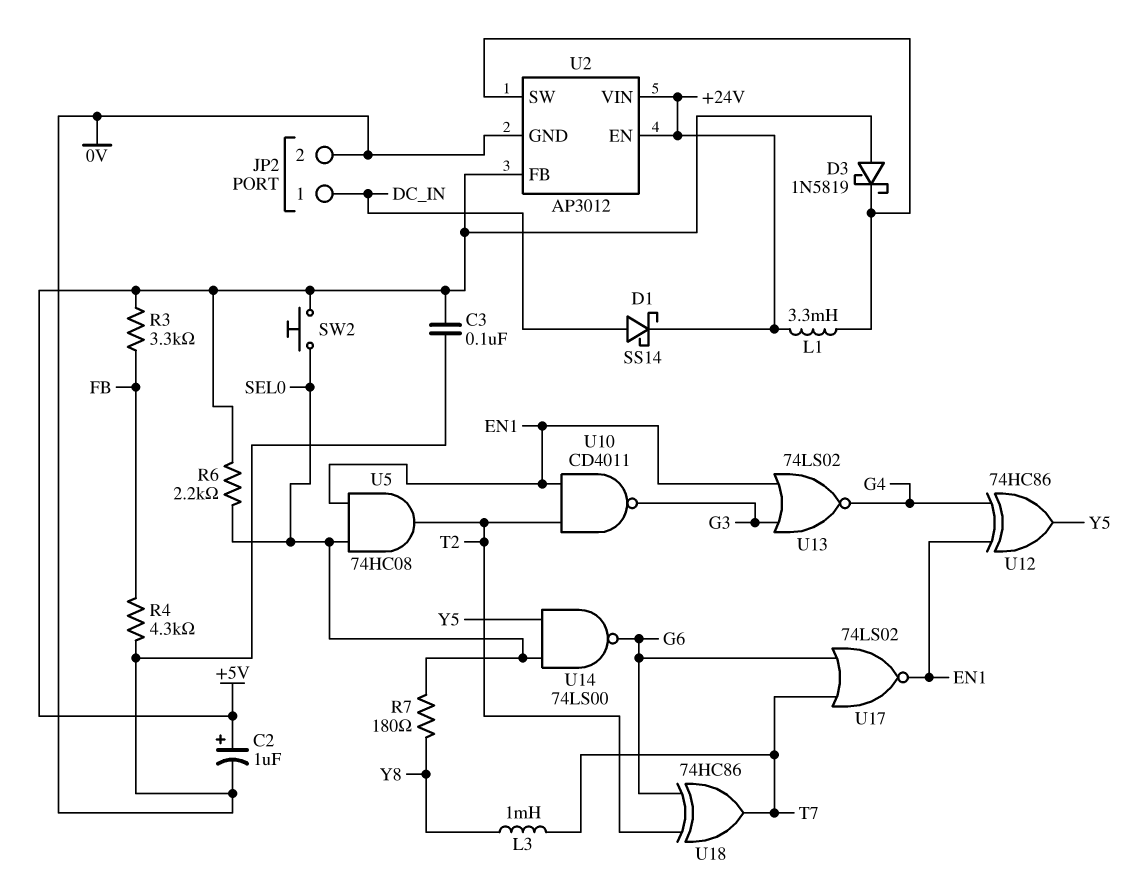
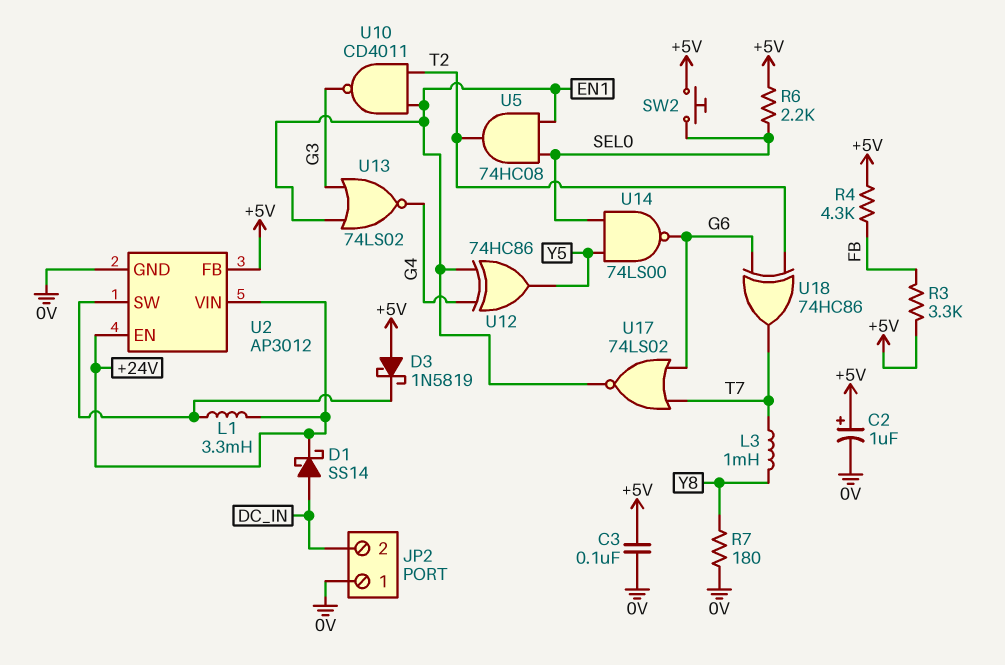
JP2 pin 1: DC_IN -> 0V
JP2 pin 2: 0V -> DC_IN
R4: 4.3k (0V, FB) -> 4.3k (+5V, FB)
R7: 180 (SEL0, Y8) -> 180 (0V, Y8)

